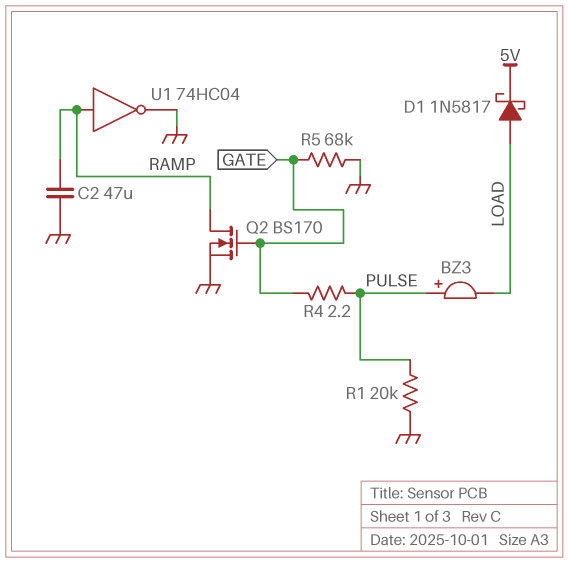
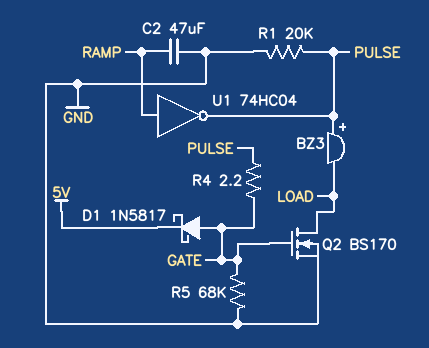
D1: schottky 1N5817 (A LOAD, K 5V) -> schottky 1N5817 (A GATE, K 5V)
Q2: NMOS BS170 (G GATE, D RAMP, S GND) -> NMOS BS170 (G GATE, D LOAD, S GND)
U1: NOT 74HC04 (in RAMP, out GND) -> NOT 74HC04 (in RAMP, out PULSE)

